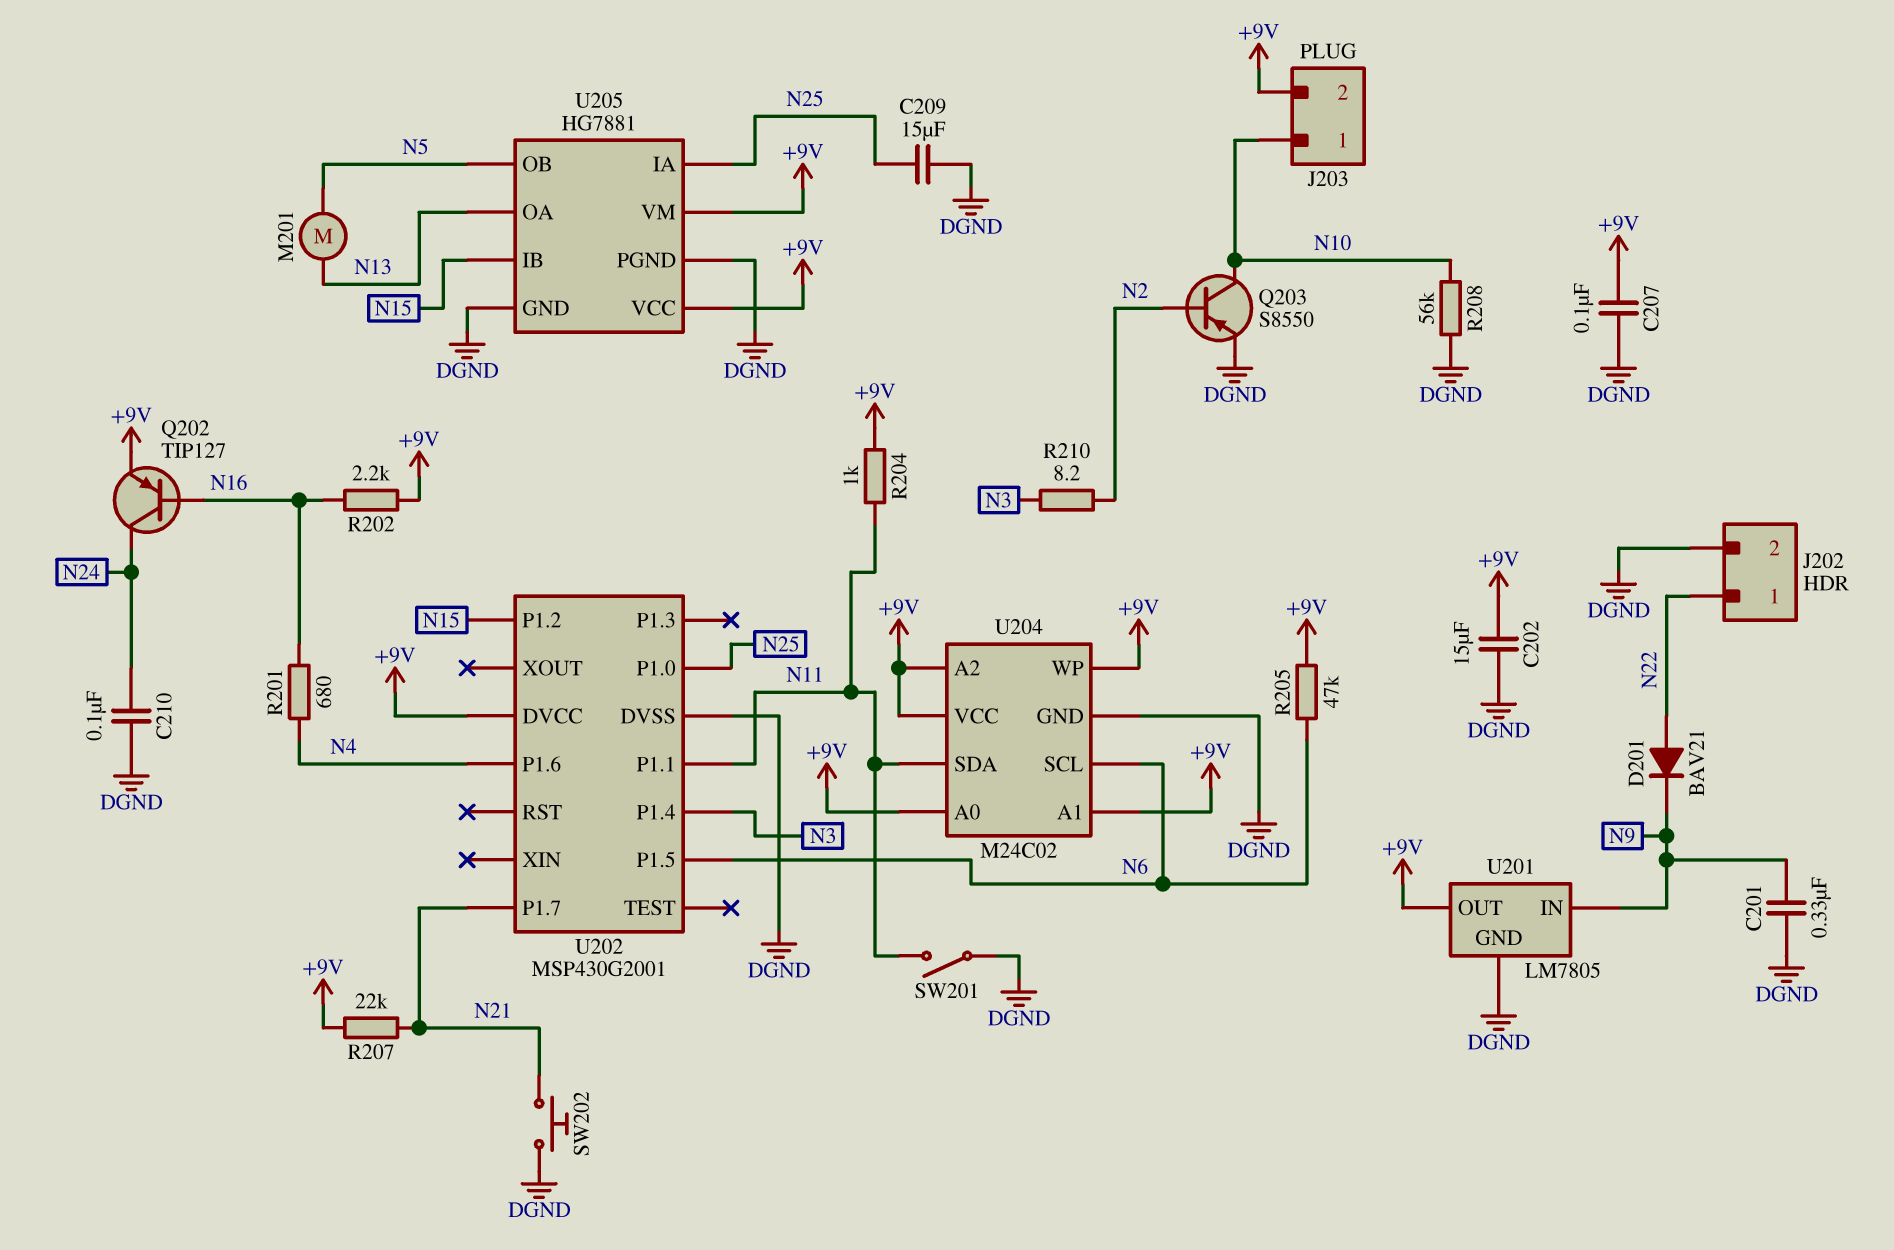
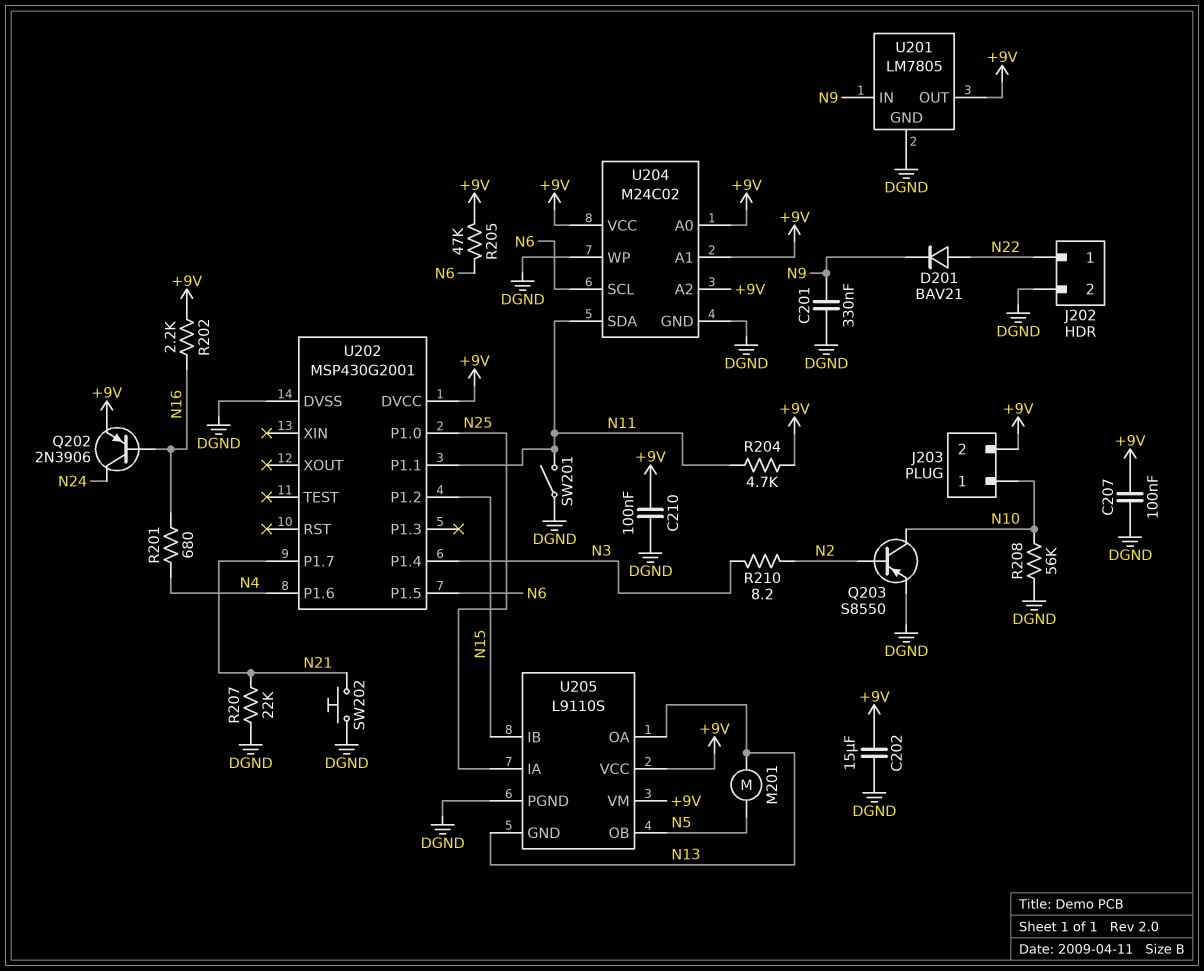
C209: 15uF (DGND, N25) -> none
C210: 100nF (DGND, N24) -> 100nF (+9V, DGND)
Q202: PNP TIP127 (B N16, C N24, E +9V) -> PNP 2N3906 (B N16, C N24, E +9V)
R204: 1k (+9V, N11) -> 4.7k (+9V, N11)
R207: 22k (+9V, N21) -> 22k (DGND, N21)
U204 pin WP: +9V -> DGND
U205: HG7881 -> L9110S
U205 pin GND: DGND -> N13

